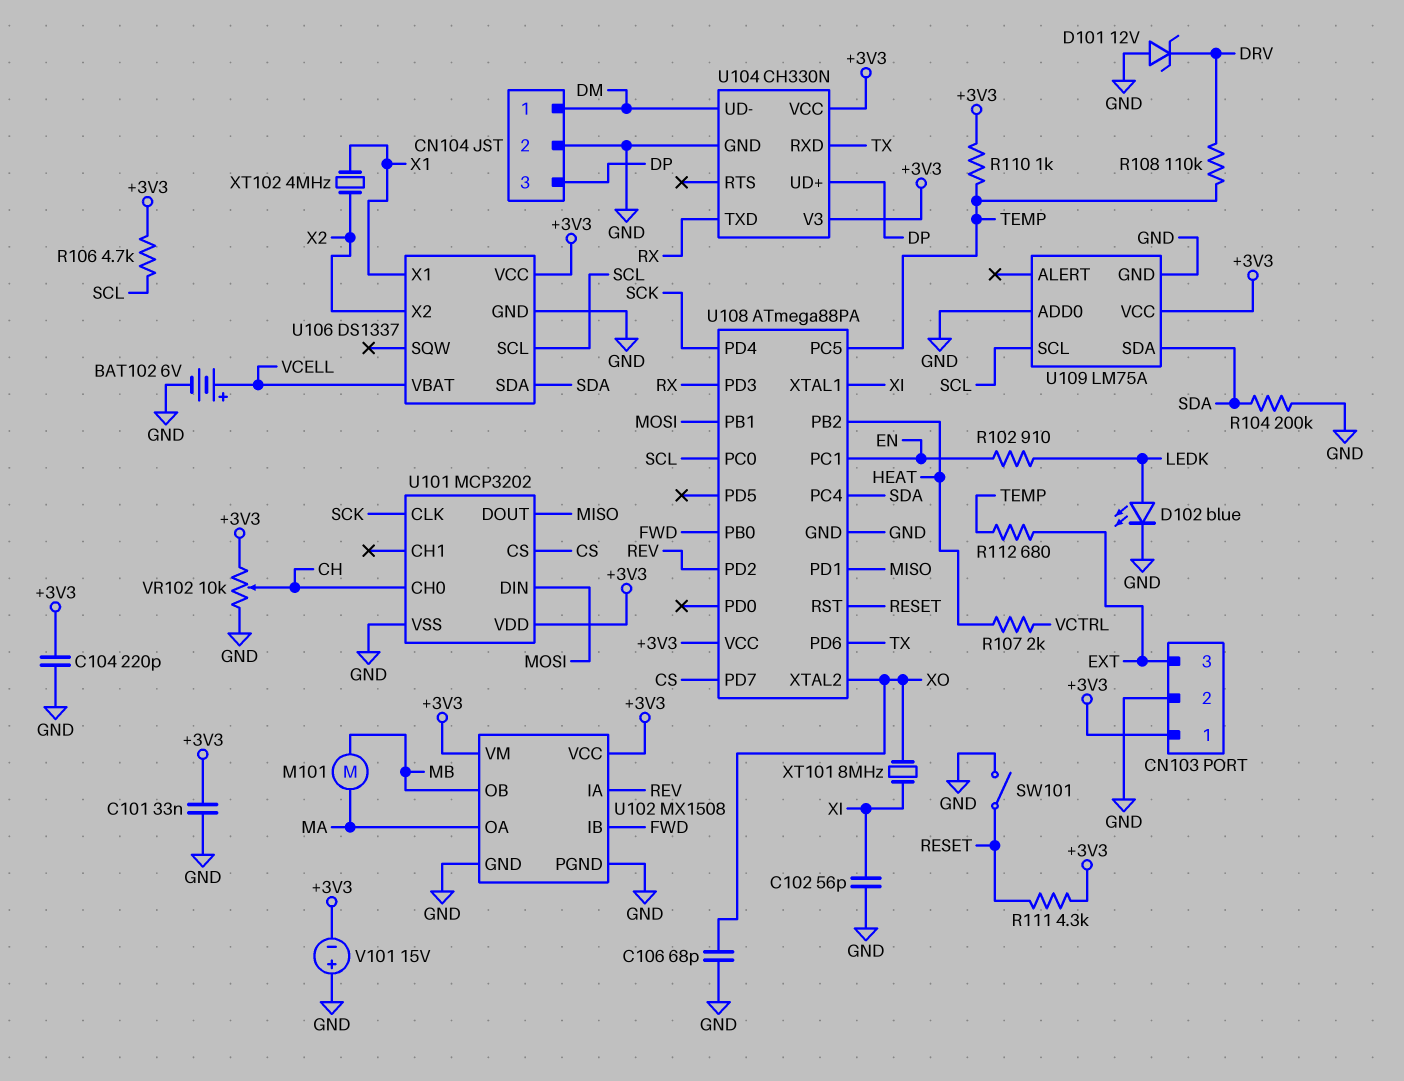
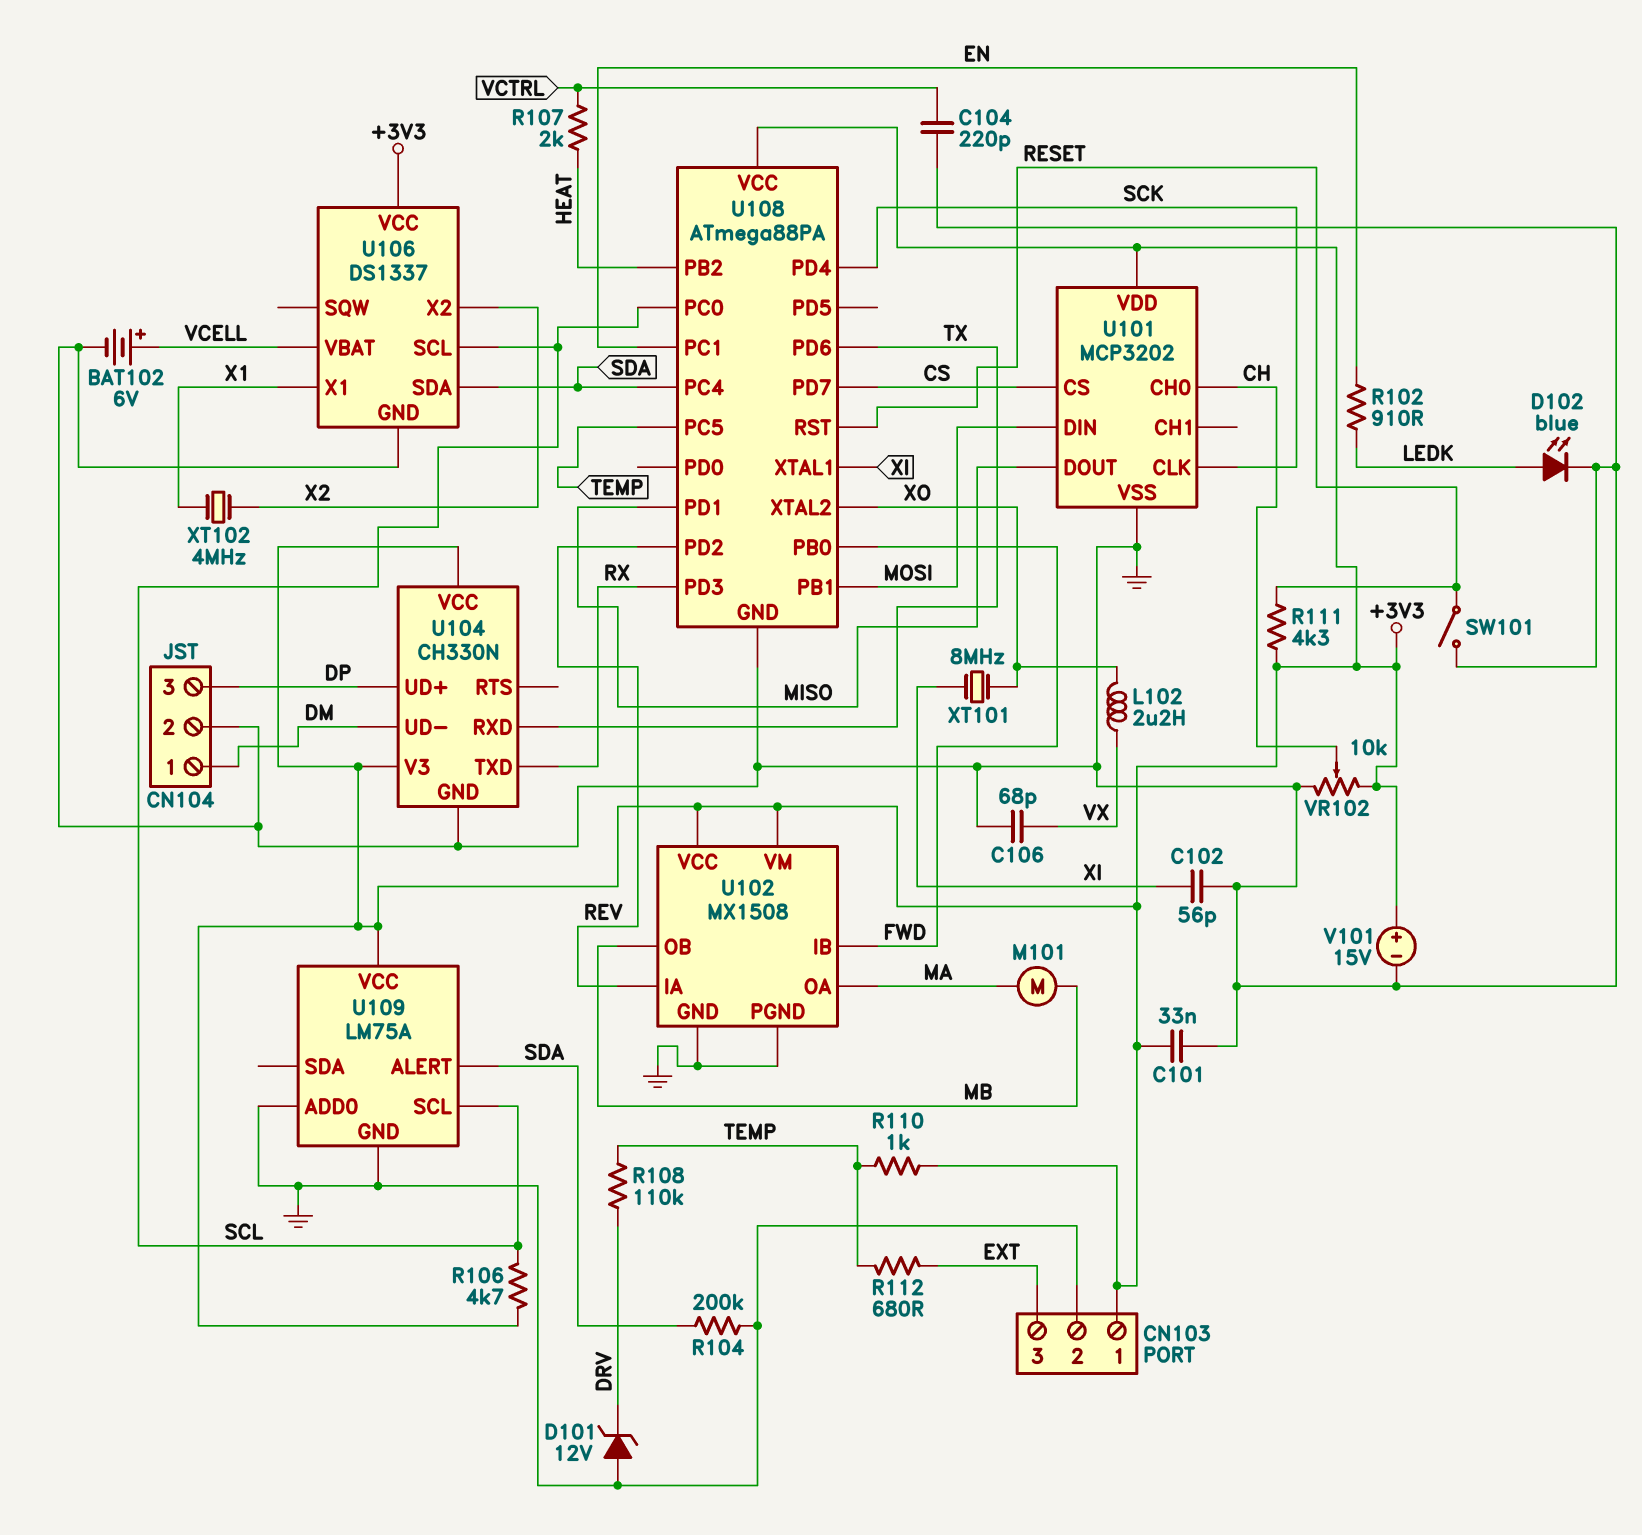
C104: 220pF (+3V3, GND) -> 220pF (GND, VCTRL)
C106: 68pF (GND, XO) -> 68pF (GND, VX)
L102: none -> 2.2uH (VX, XO)
U109 pin ALERT: none -> SDA
U109 pin SDA: SDA -> none
V101: 15V (plus GND, minus +3V3) -> 15V (plus +3V3, minus GND)

